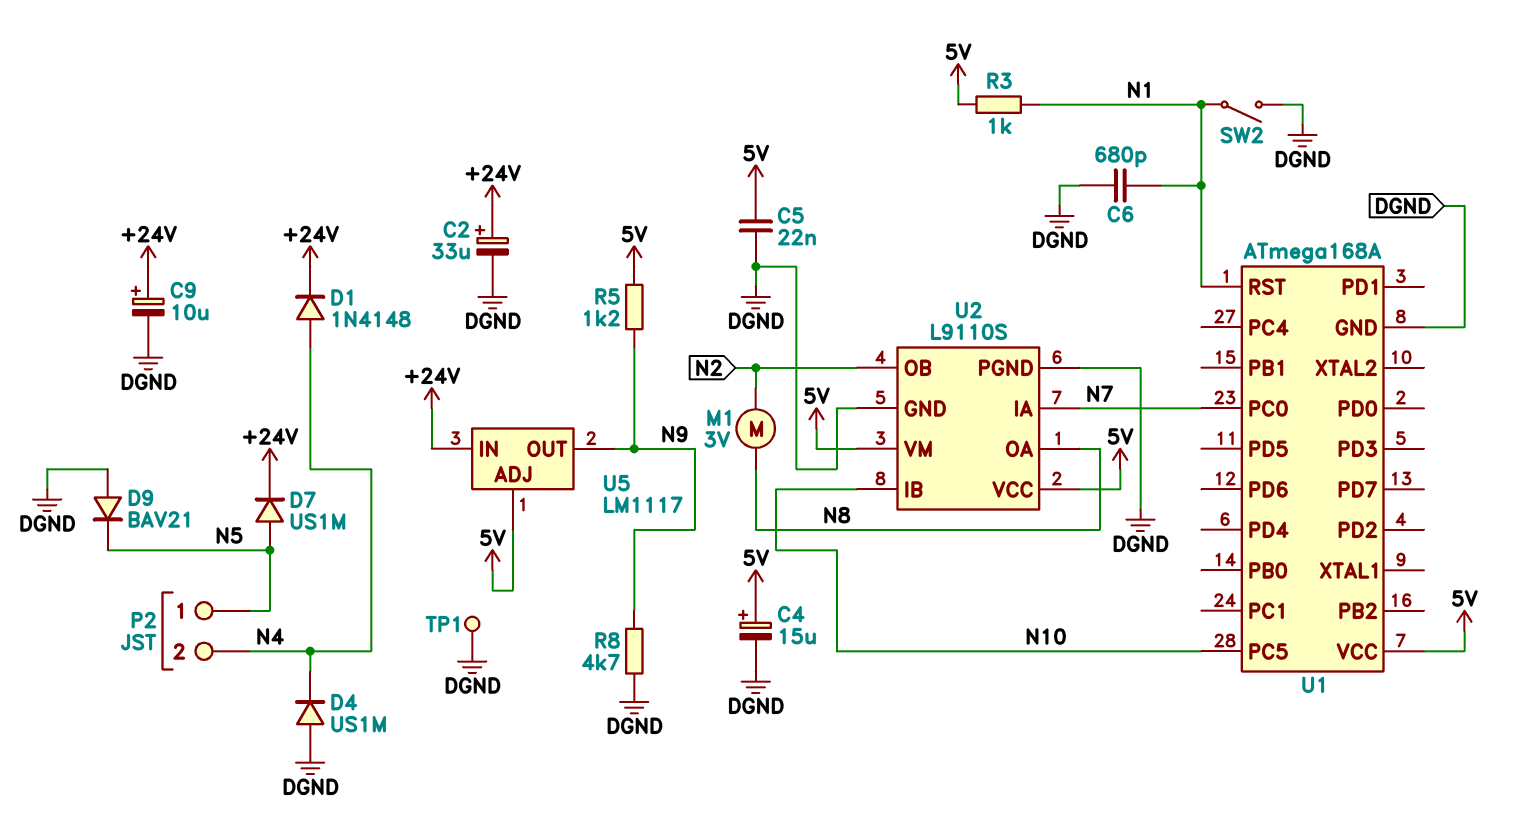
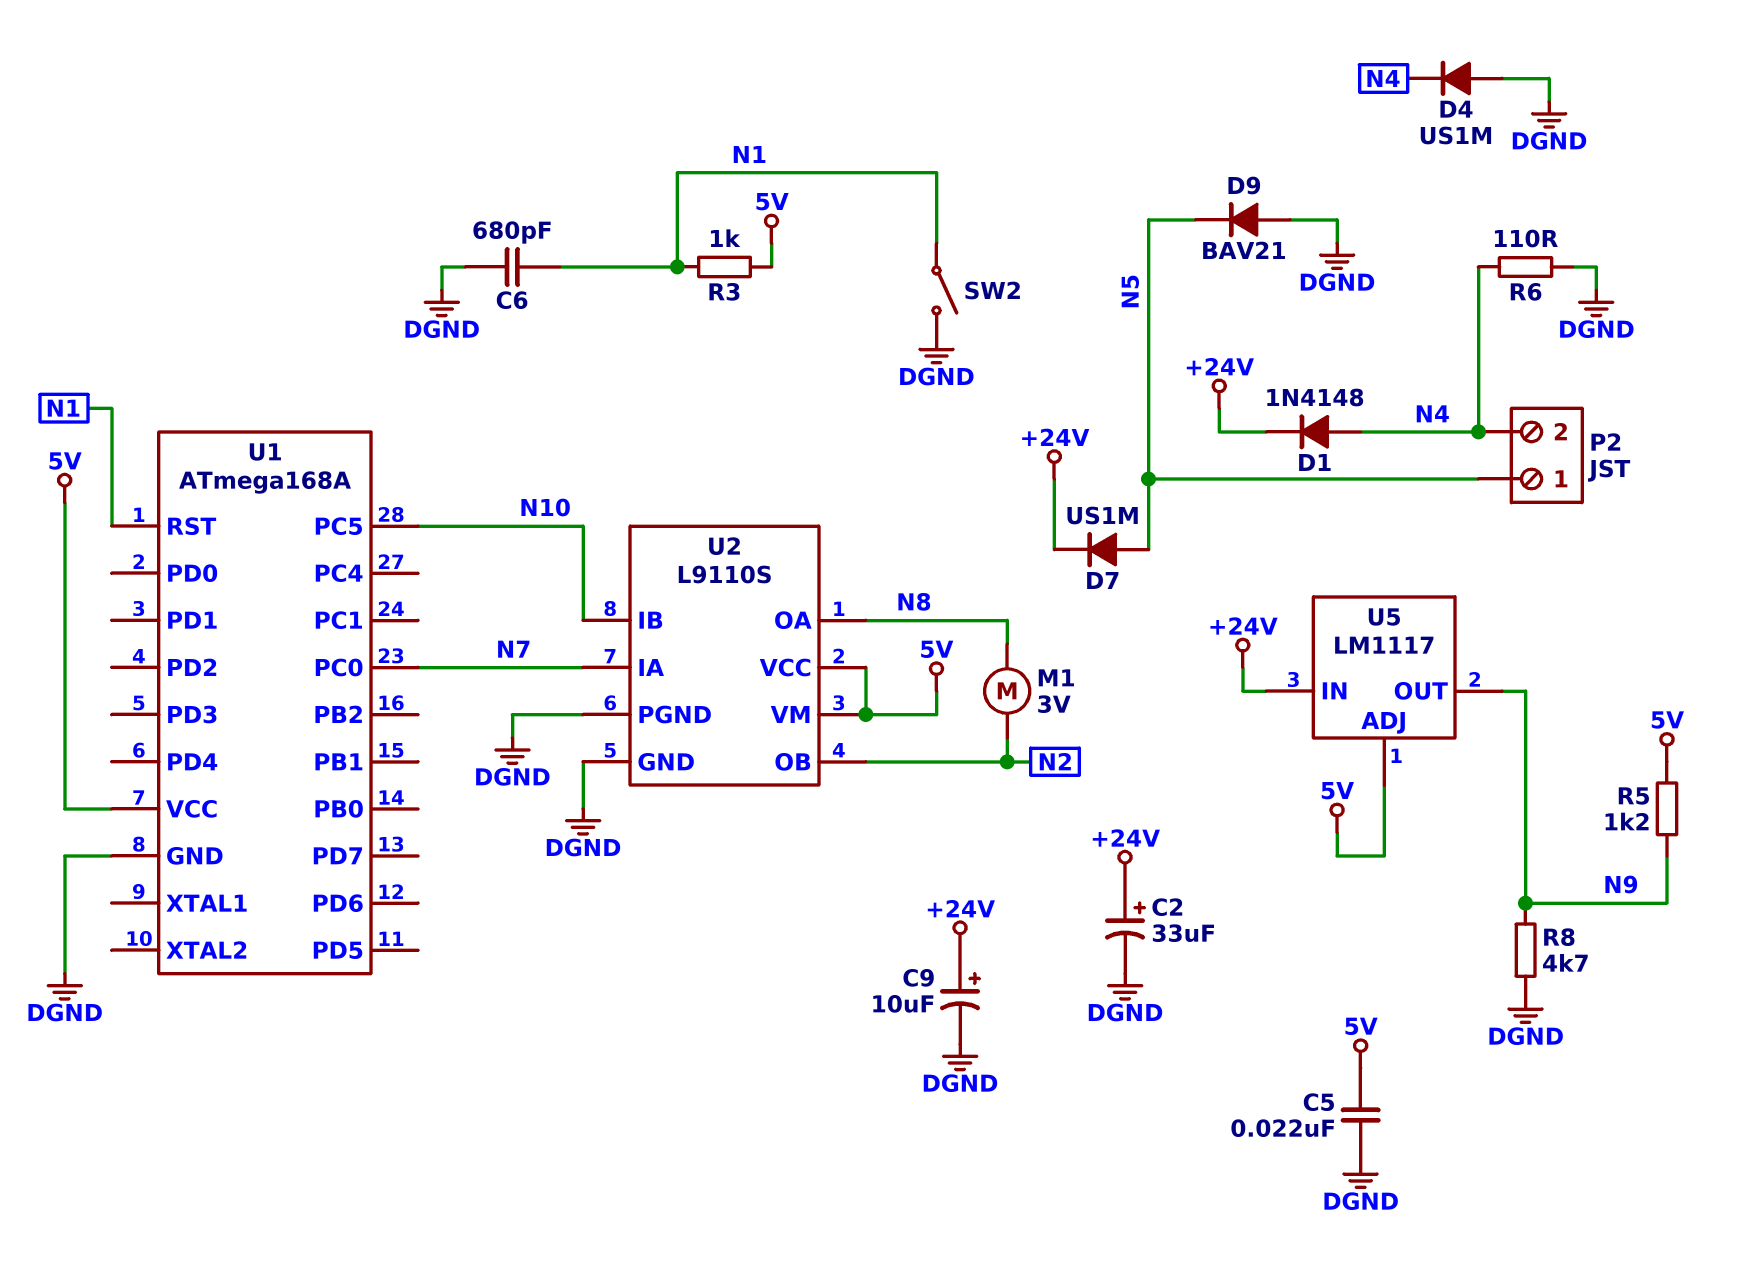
C4: 15uF (plus 5V, minus DGND) -> none
R6: none -> 110 (DGND, N4)
TP1: test point (DGND) -> none

